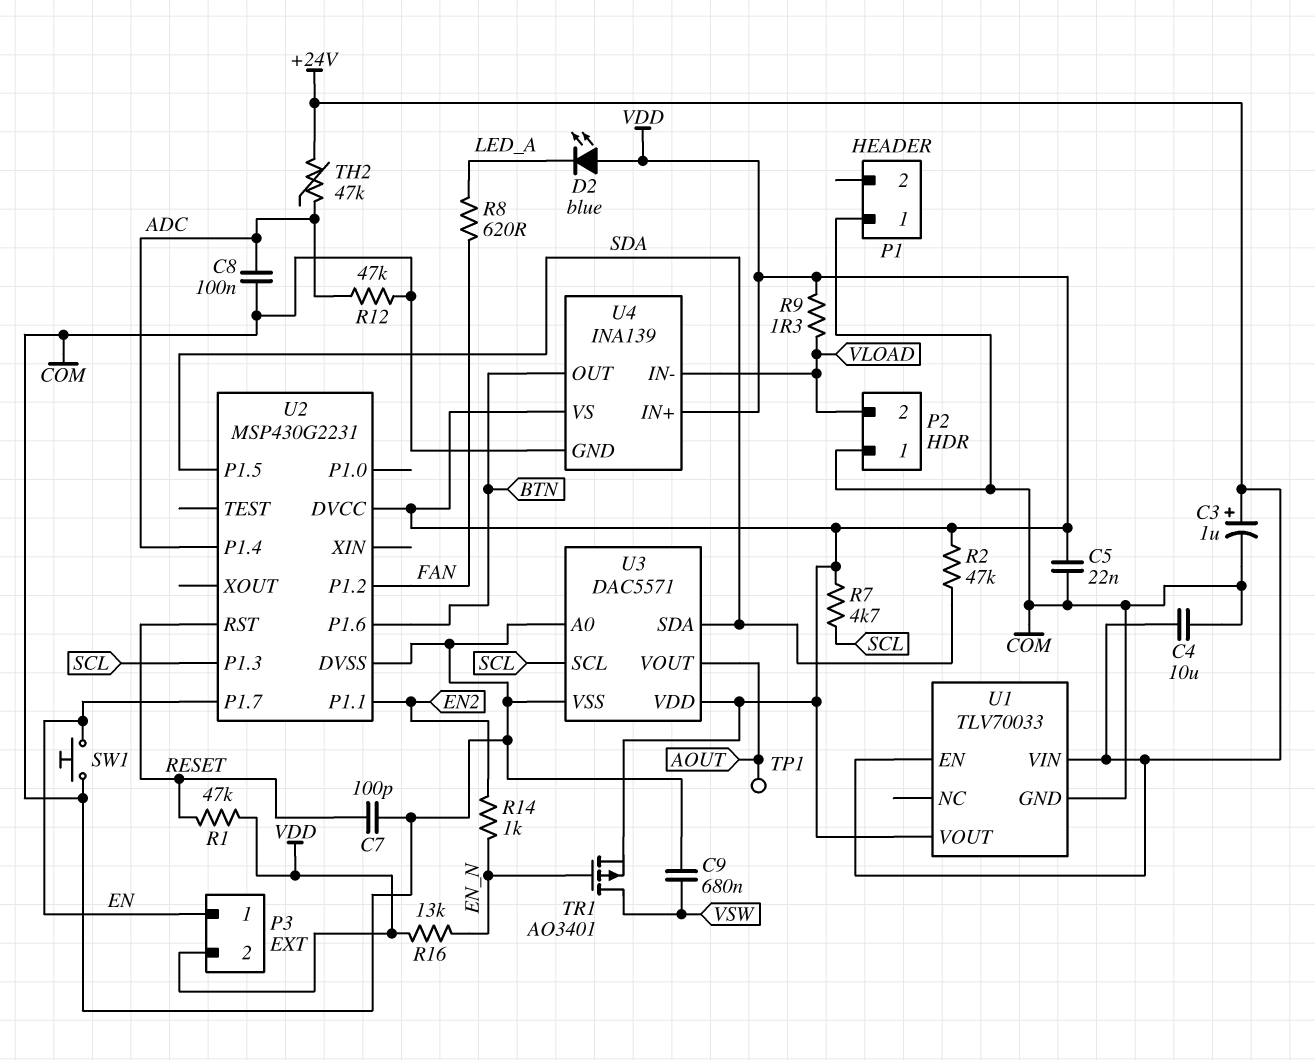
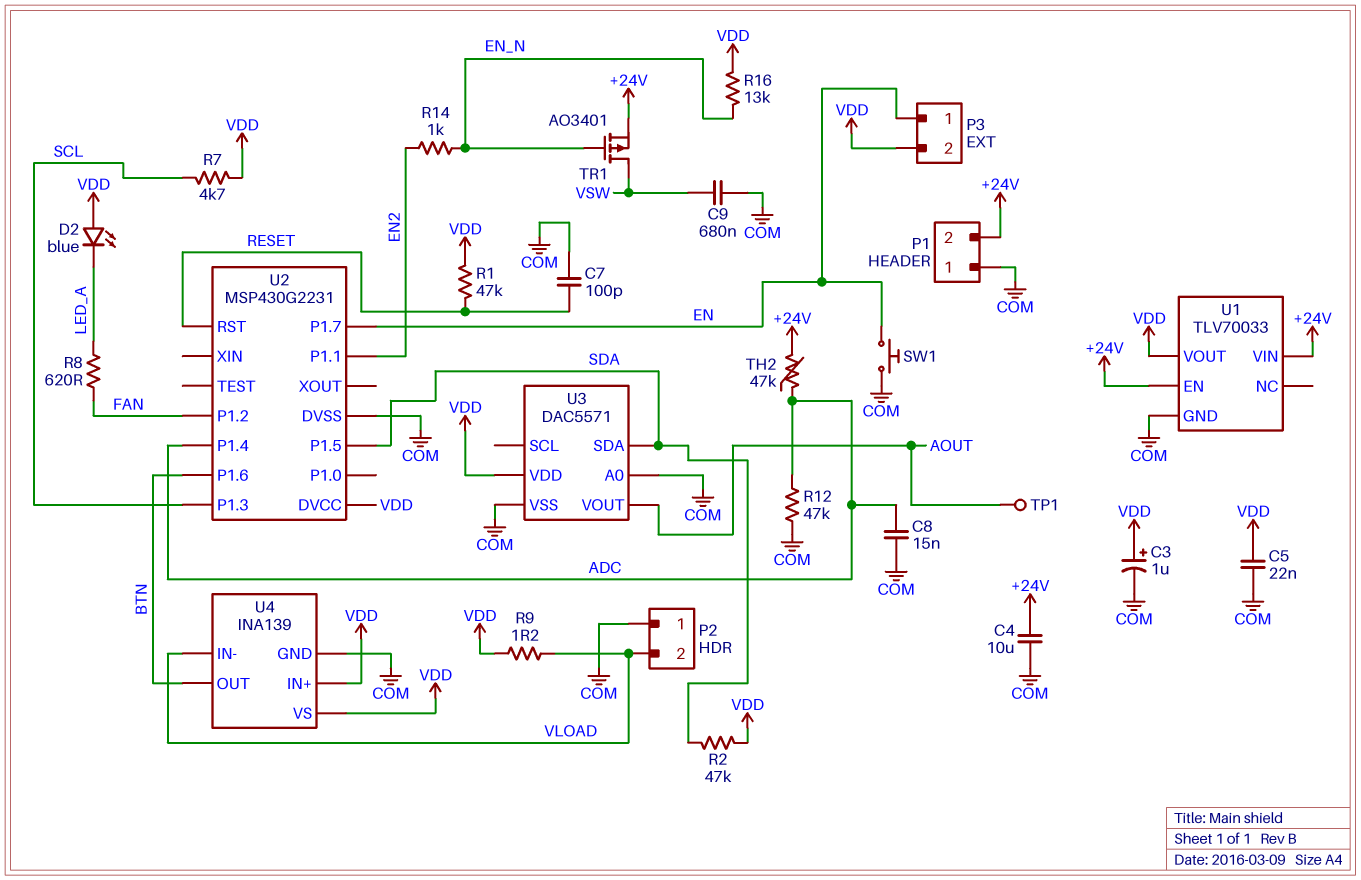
C3: 1uF (plus +24V, minus COM) -> 1uF (plus VDD, minus COM)
C8: 100nF (ADC, COM) -> 15nF (ADC, COM)
P1 pin 2: none -> +24V
R9: 1.3 (VDD, VLOAD) -> 1.2 (VDD, VLOAD)
TR1: PMOS AO3401 (G EN_N, D VSW, S VDD) -> PMOS AO3401 (G EN_N, D VSW, S +24V)
U3 pin SCL: SCL -> none

